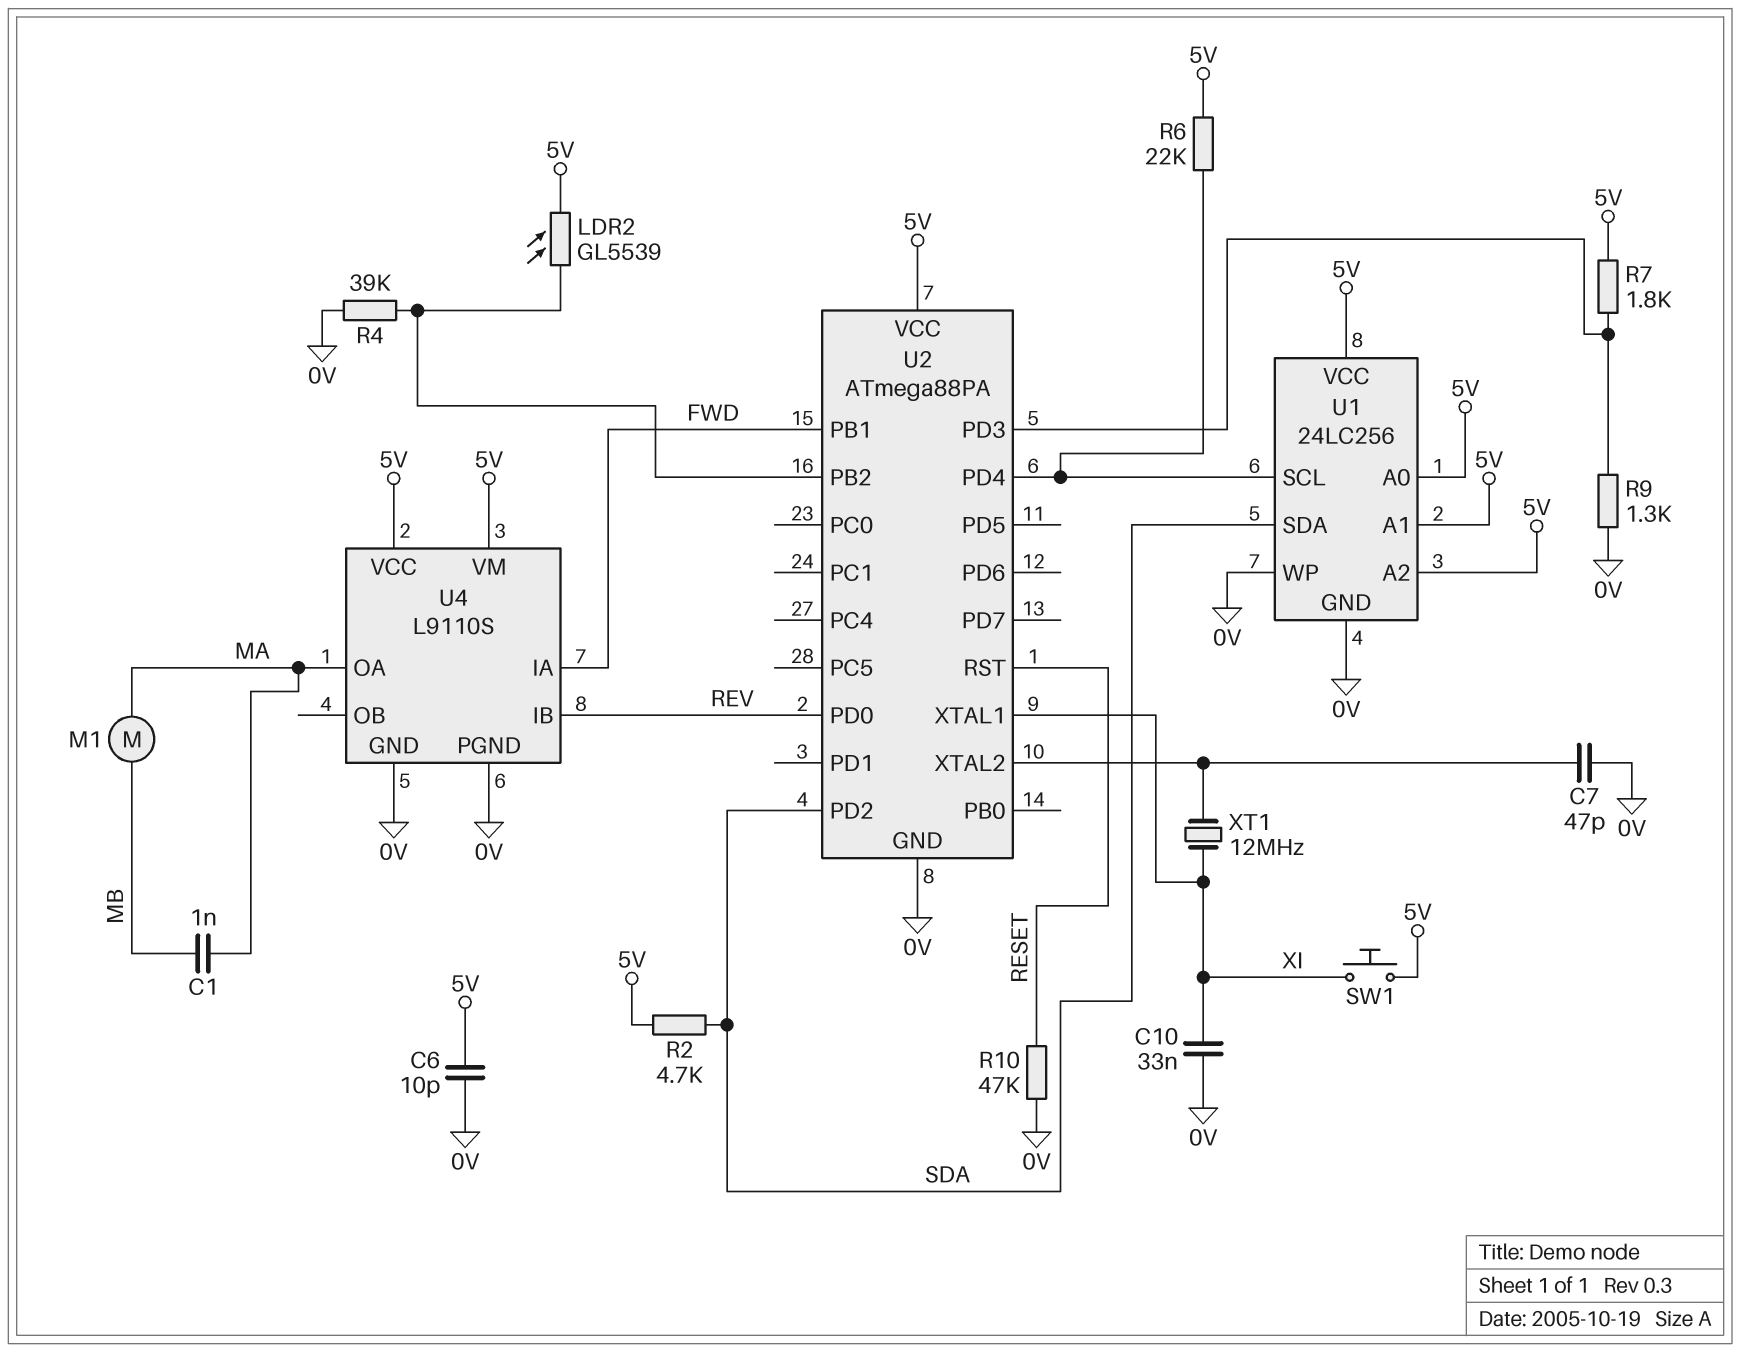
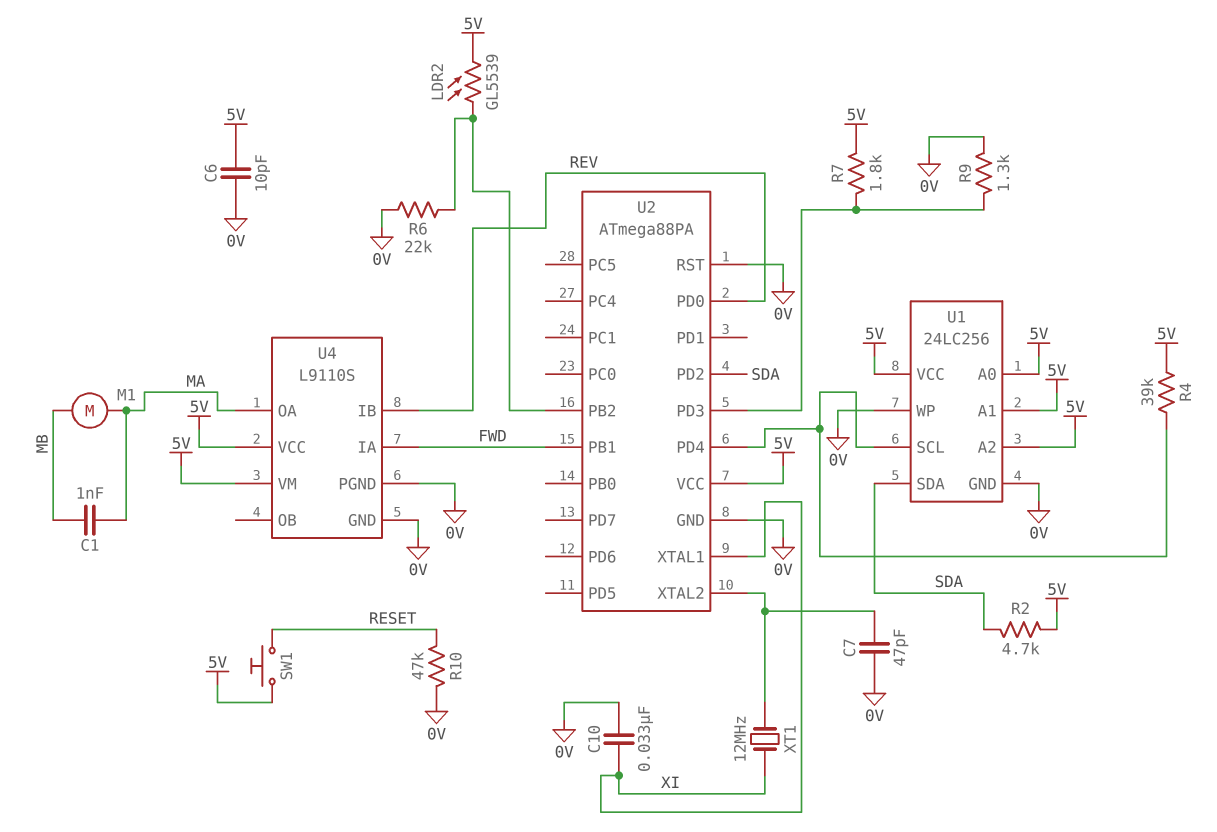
R4: 39k (0V, U2/PB2) -> 39k (5V, U1/SCL)
R6: 22k (5V, U1/SCL) -> 22k (0V, U2/PB2)
SW1: button (5V, XI) -> button (5V, RESET)
U2 pin RST: RESET -> 0V

